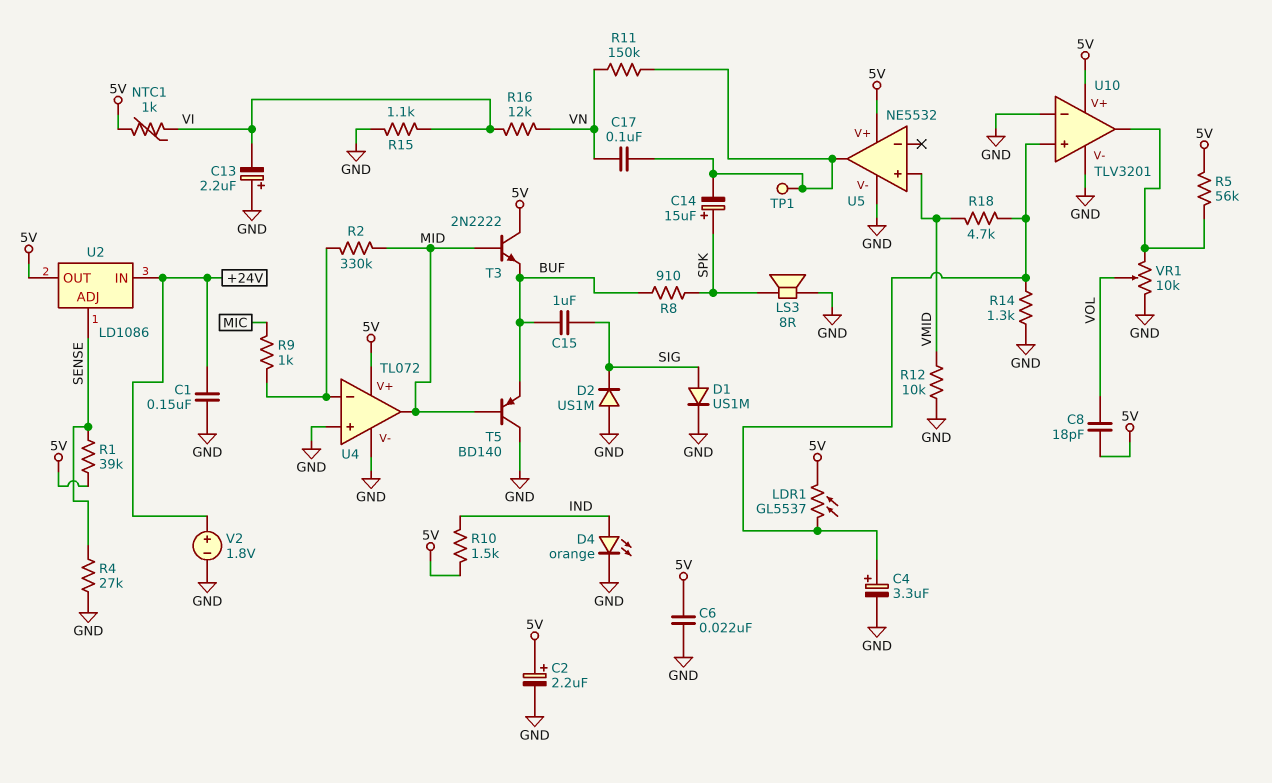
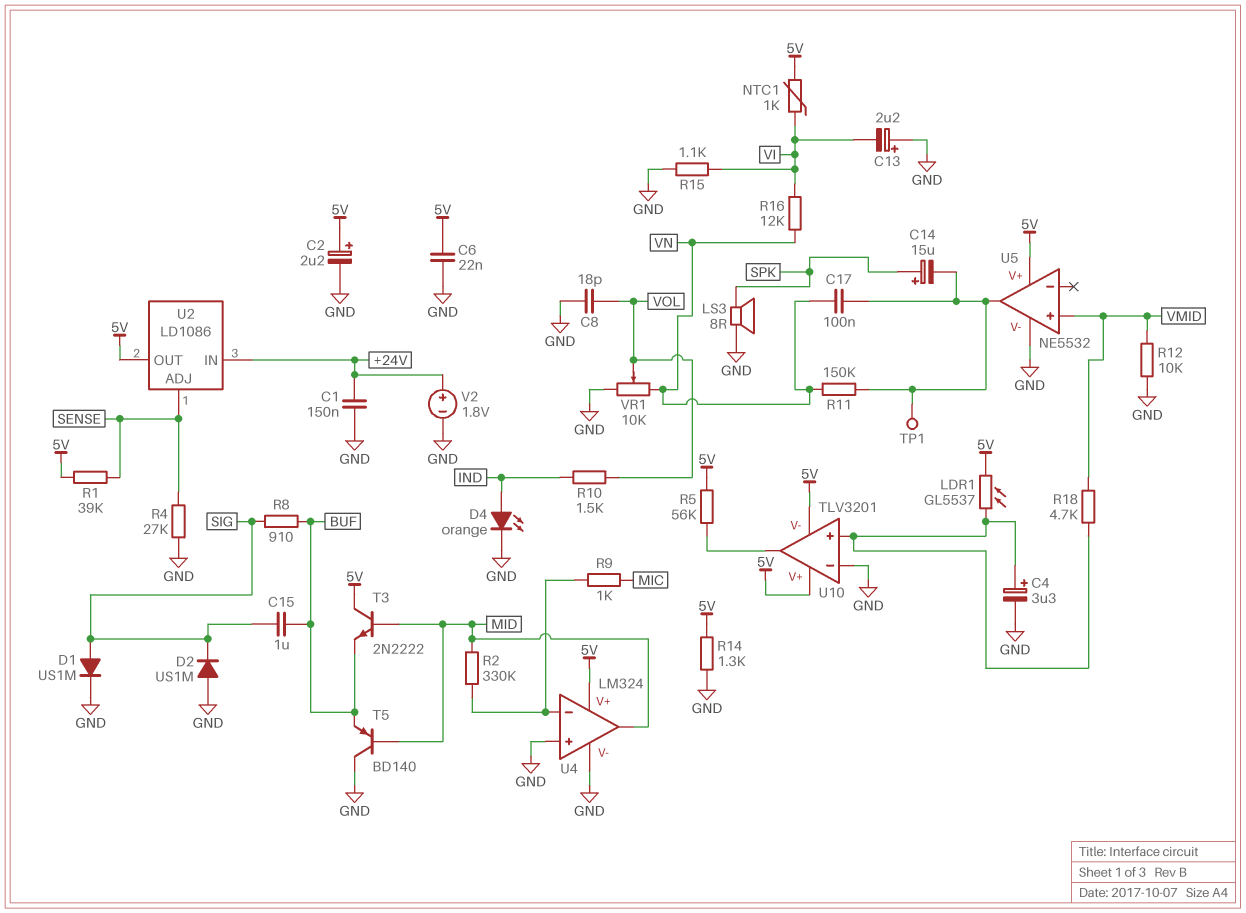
C8: 18pF (5V, VOL) -> 18pF (GND, VOL)
R8: 910 (BUF, SPK) -> 910 (BUF, SIG)
R10: 1.5k (5V, IND) -> 1.5k (IND, VOL)
R14: 1.3k (GND, U10/in+) -> 1.3k (5V, GND)
U4: TL072 -> LM324
U10 pin V-: GND -> 5V
VR1: 10k (GND, U10/out, wiper VOL) -> 10k (GND, VN, wiper VOL)

